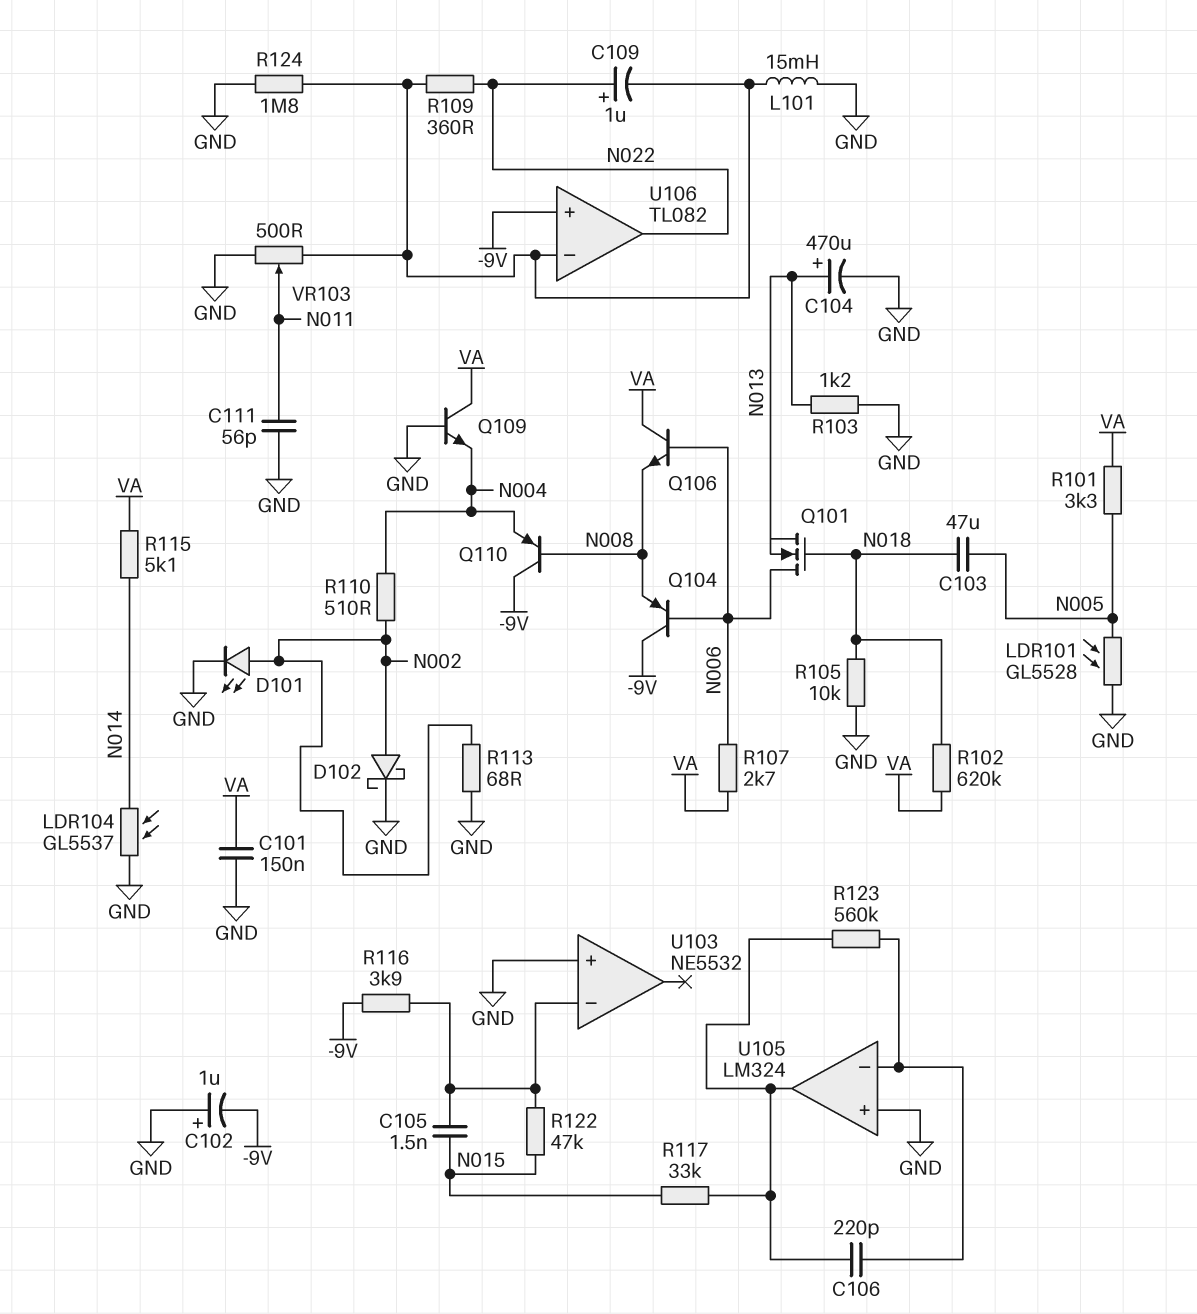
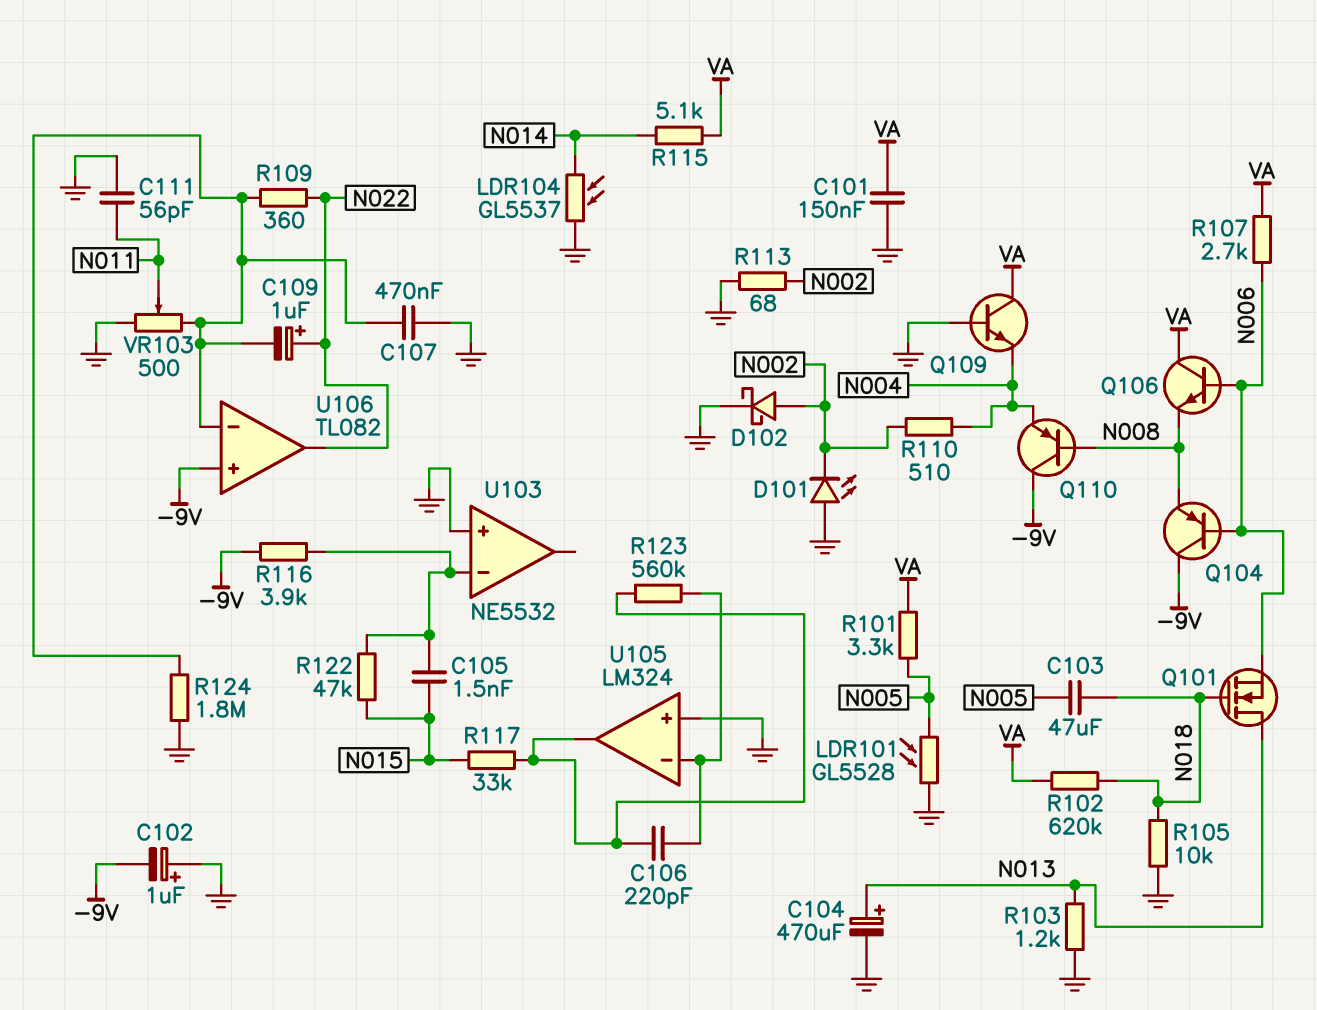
C107: none -> 470nF (GND, U106/in-)
D101: LED (A N002, K GND) -> LED (A GND, K N002)
L101: 15mH (GND, U106/in-) -> none
Q101: NMOS (G N018, D N006, S N013) -> NMOS (G N018, D N013, S N006)

